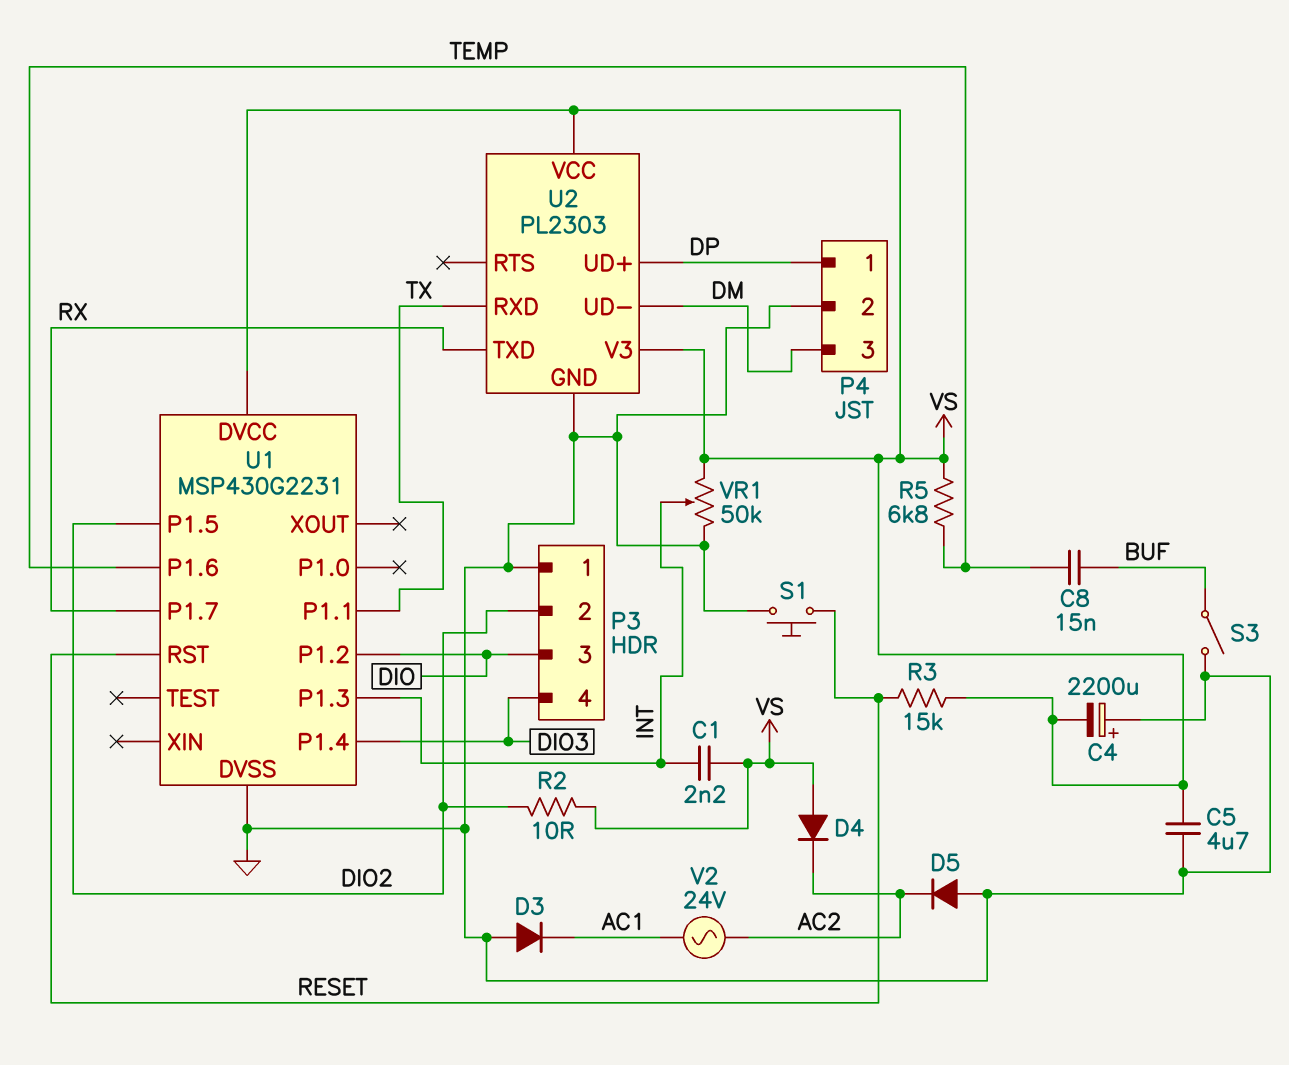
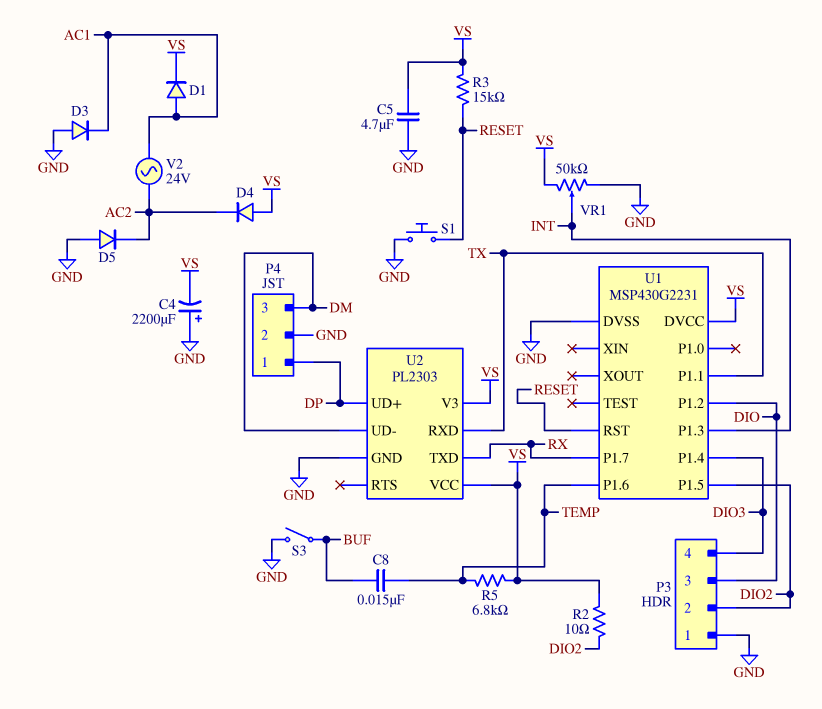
C1: 2.2nF (INT, VS) -> none
D1: none -> diode (A AC1, K VS)

